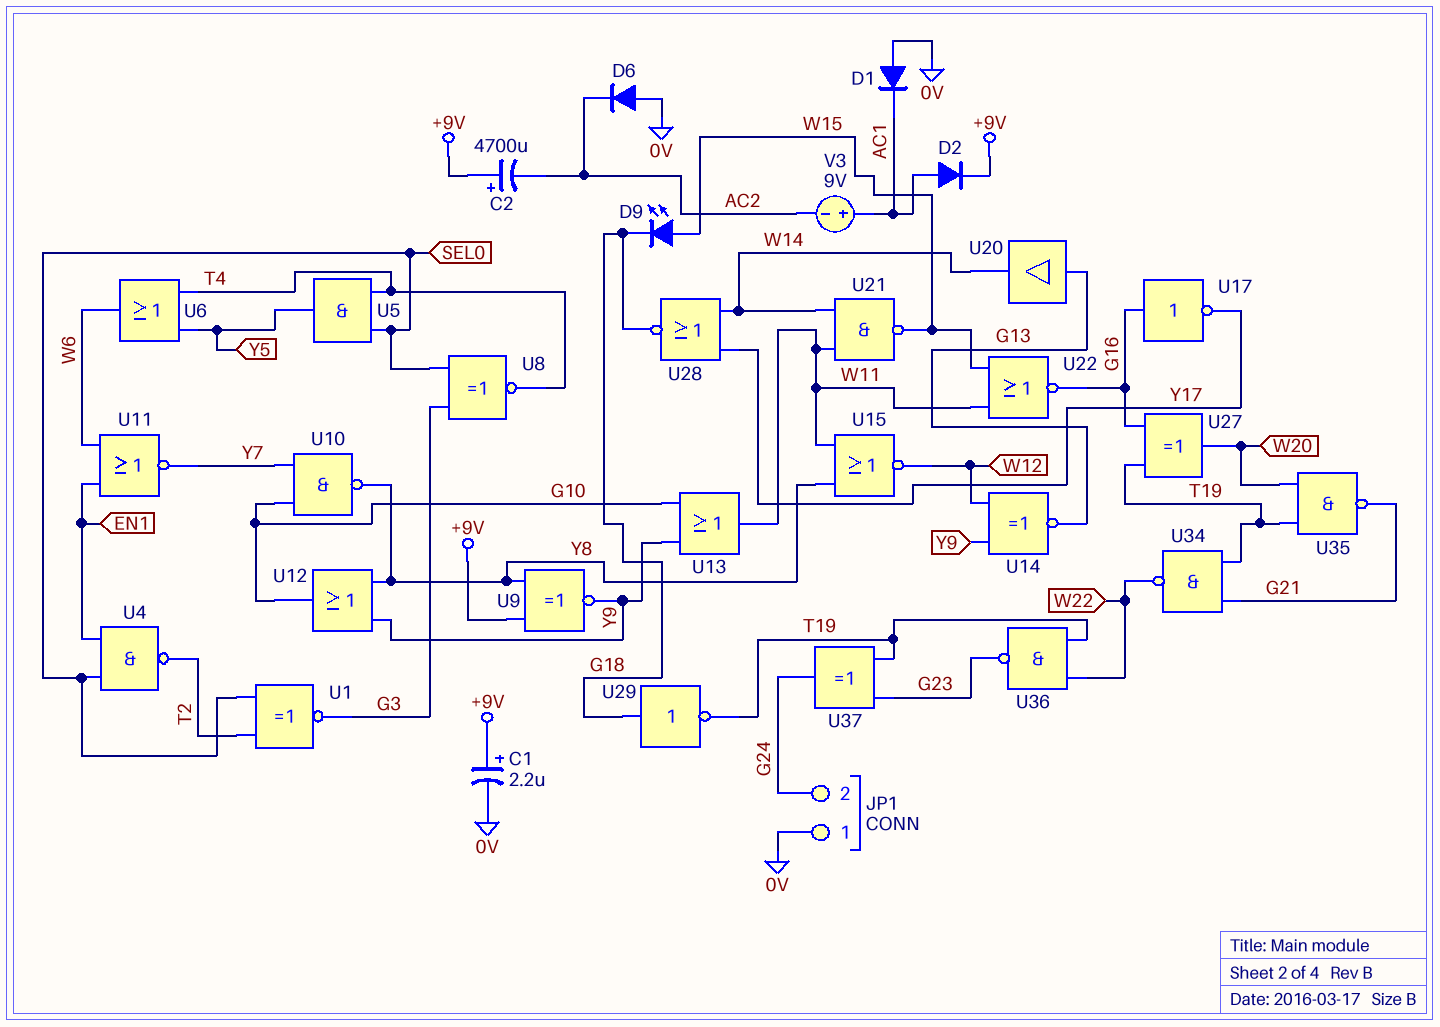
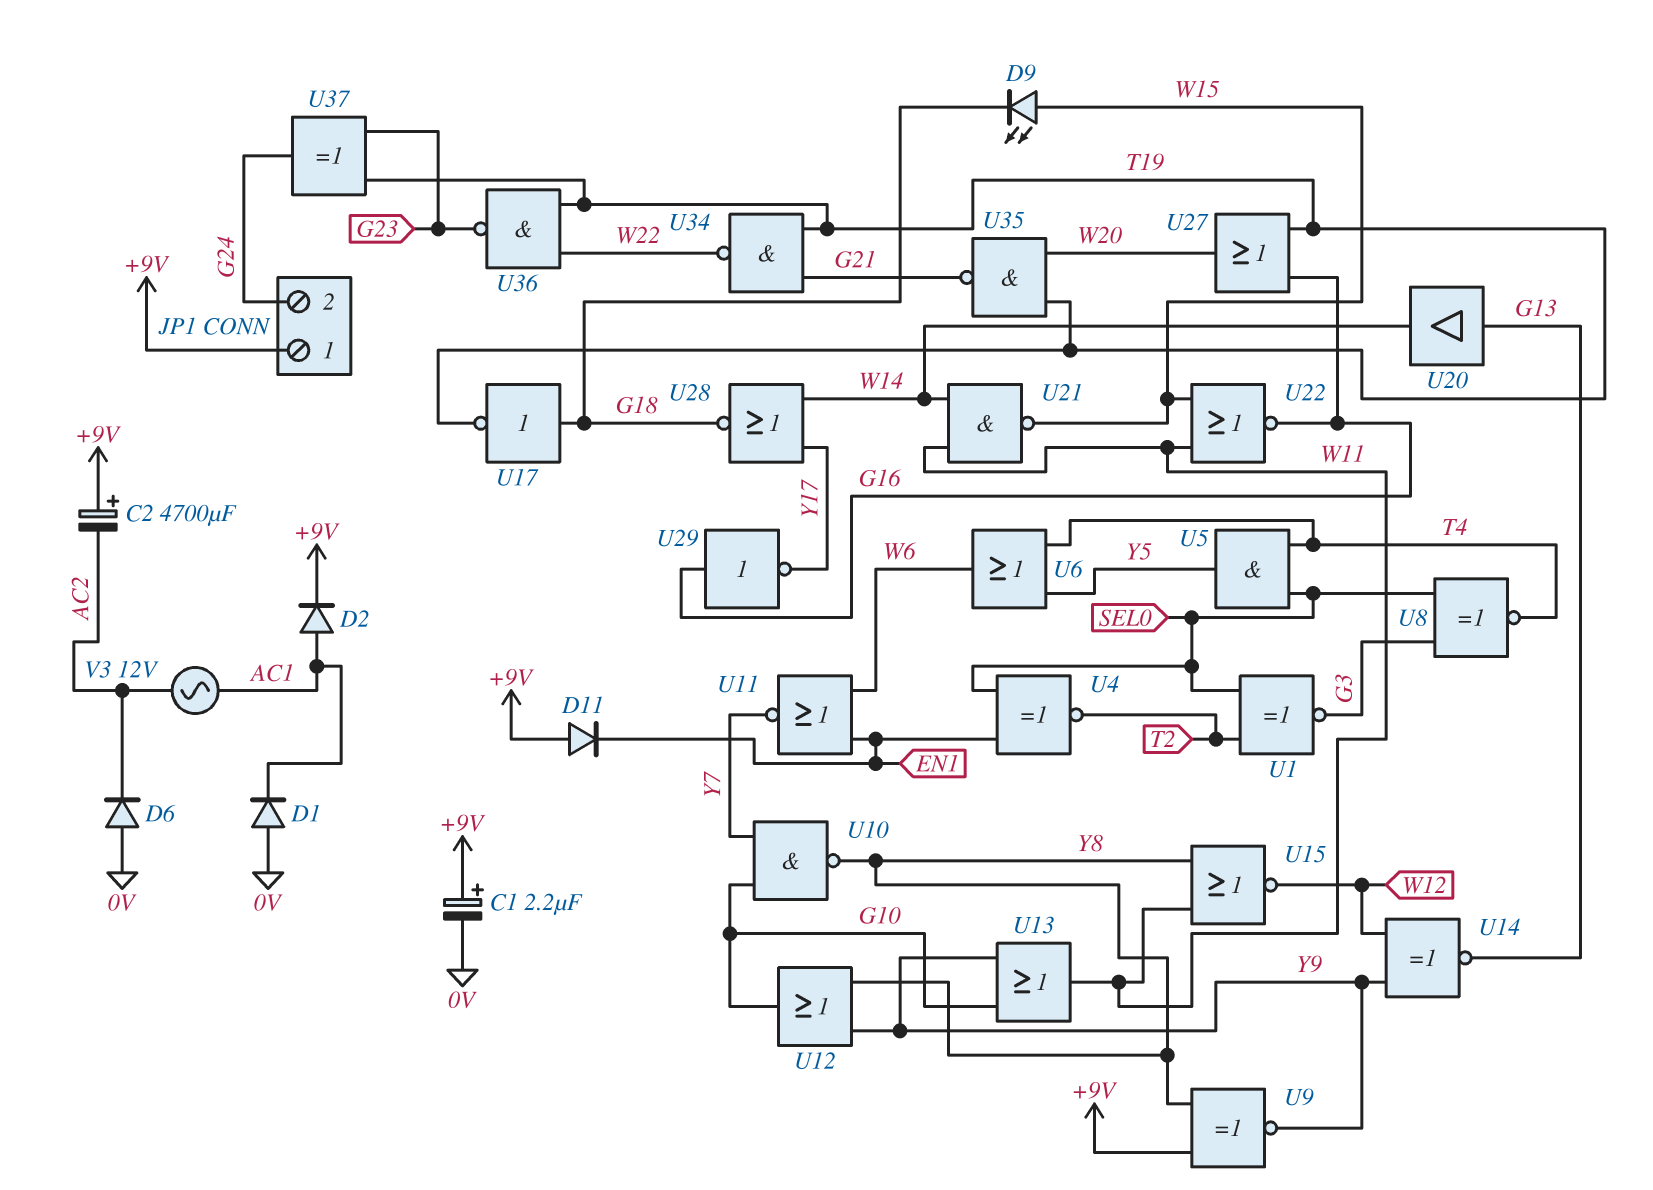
D11: none -> diode (A +9V, K EN1)
JP1 pin 1: 0V -> +9V
U4: NAND (in EN1, in SEL0, out T2) -> XNOR (in EN1, in SEL0, out T2)
U17: NOT (in G16, out Y17) -> NOT (in G18, out T19)
U27: XOR (in G16, in T19, out W20) -> OR (in G16, in T19, out W20)
U29: NOT (in G18, out T19) -> NOT (in G16, out Y17)
V3: 9V (plus AC1, minus AC2) -> AC 12V (AC1, AC2)

